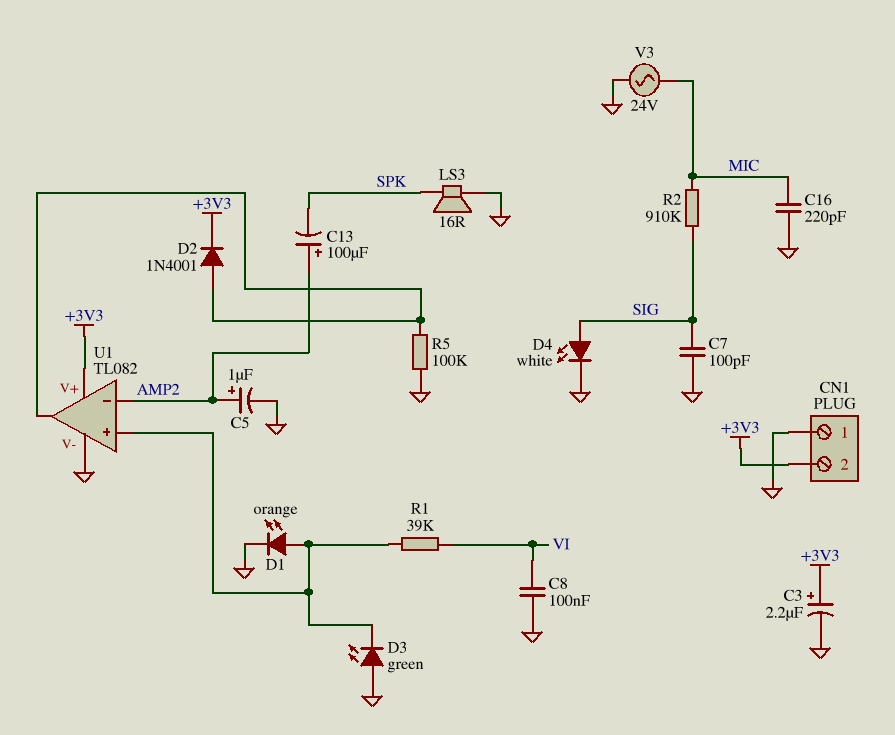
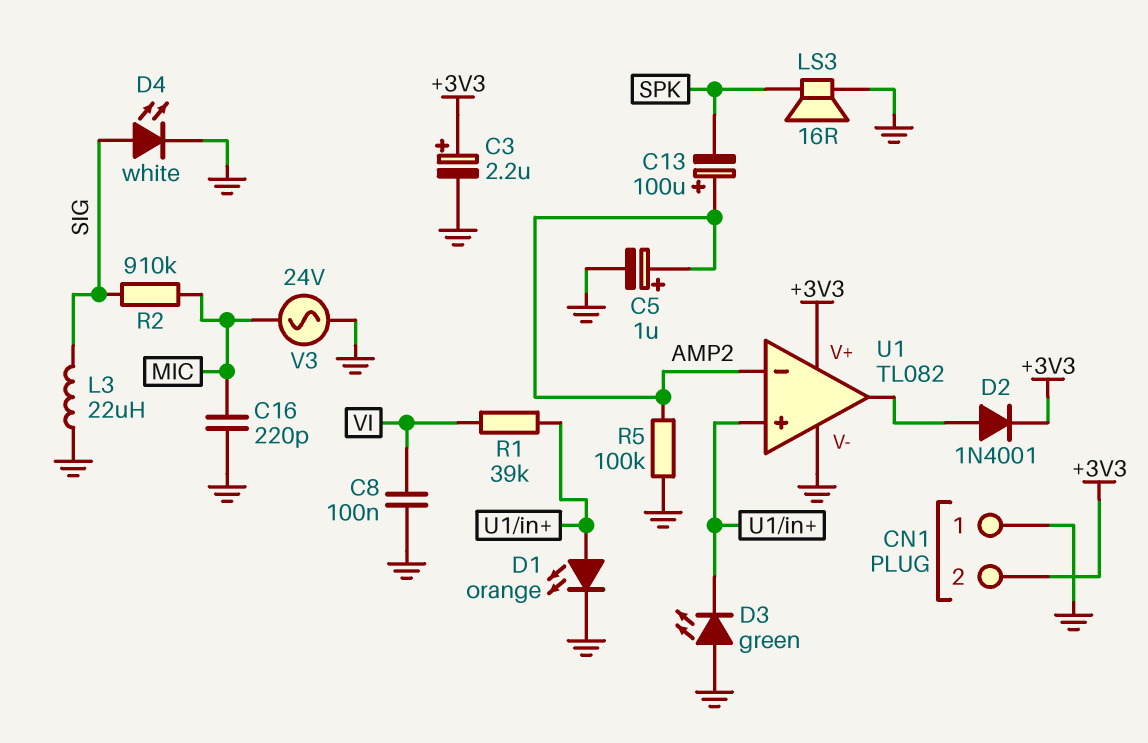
C7: 100pF (GND, SIG) -> none
L3: none -> 22uH (GND, SIG)
R5: 100k (GND, U1/out) -> 100k (AMP2, GND)

